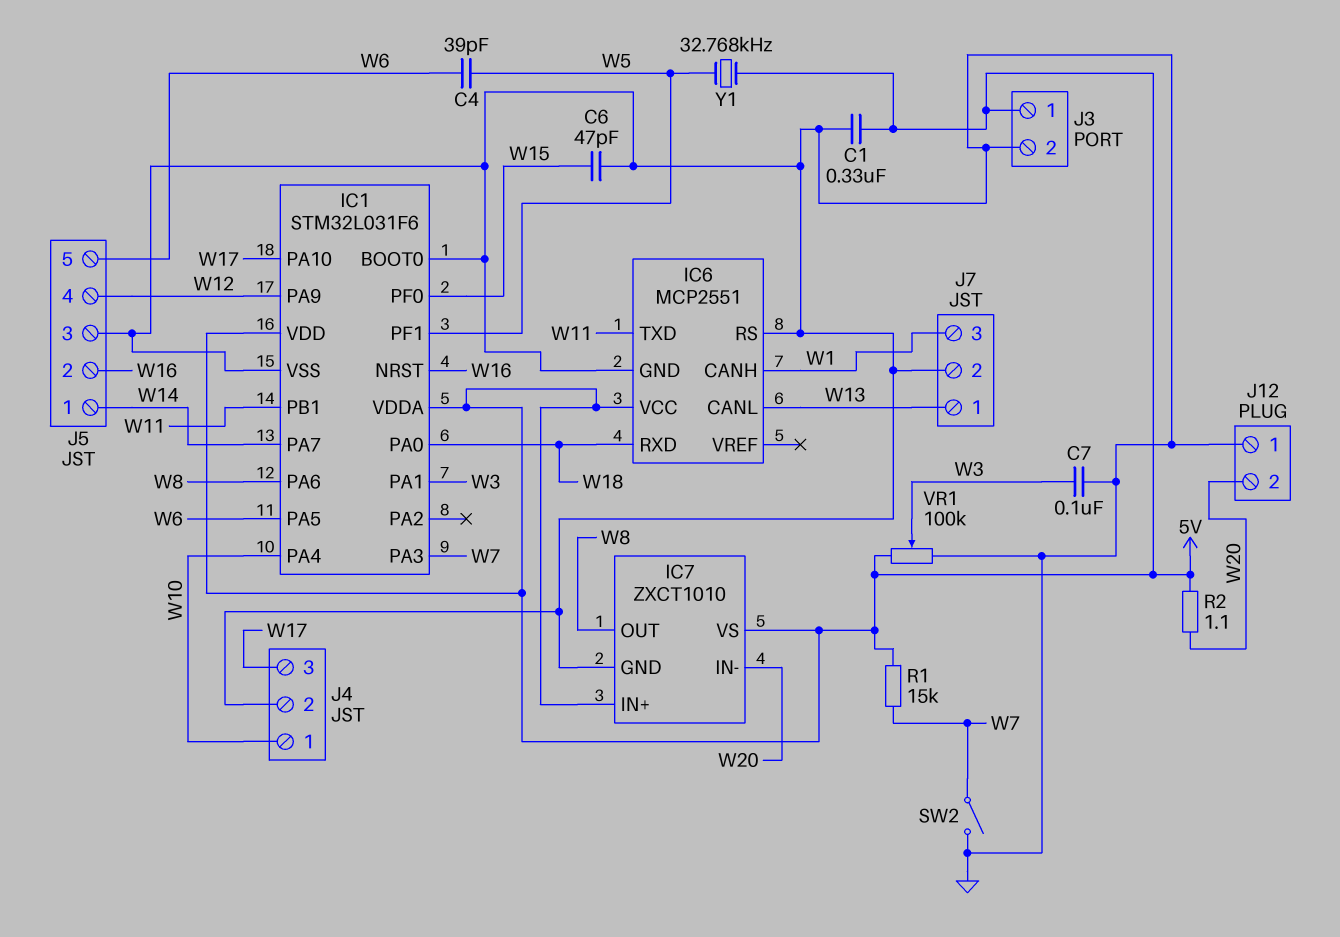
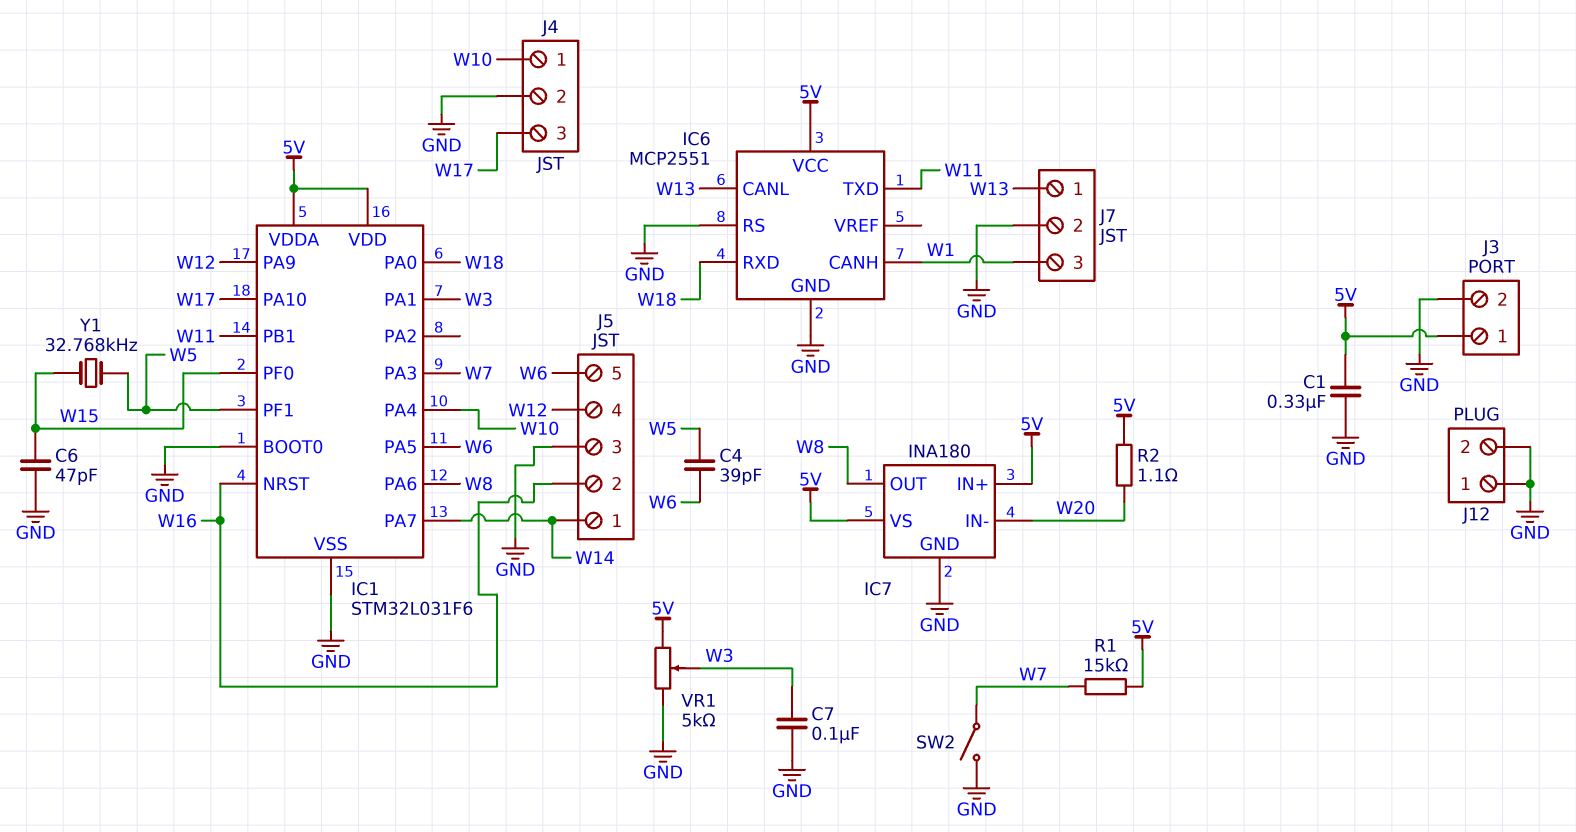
IC7: ZXCT1010 -> INA180
J12 pin 2: W20 -> GND
VR1: 100k (5V, GND, wiper W3) -> 5k (5V, GND, wiper W3)
Y1: 32.768kHz (5V, W5) -> 32.768kHz (W5, W15)

